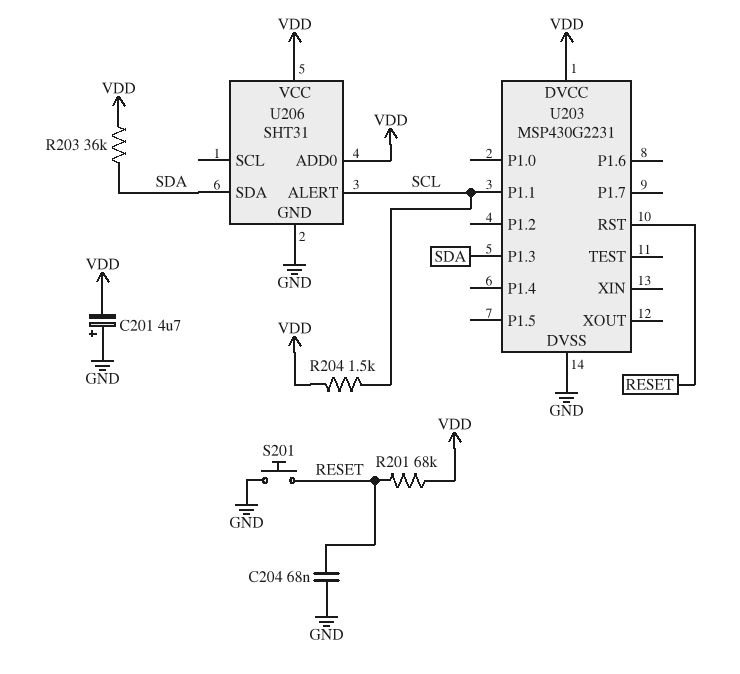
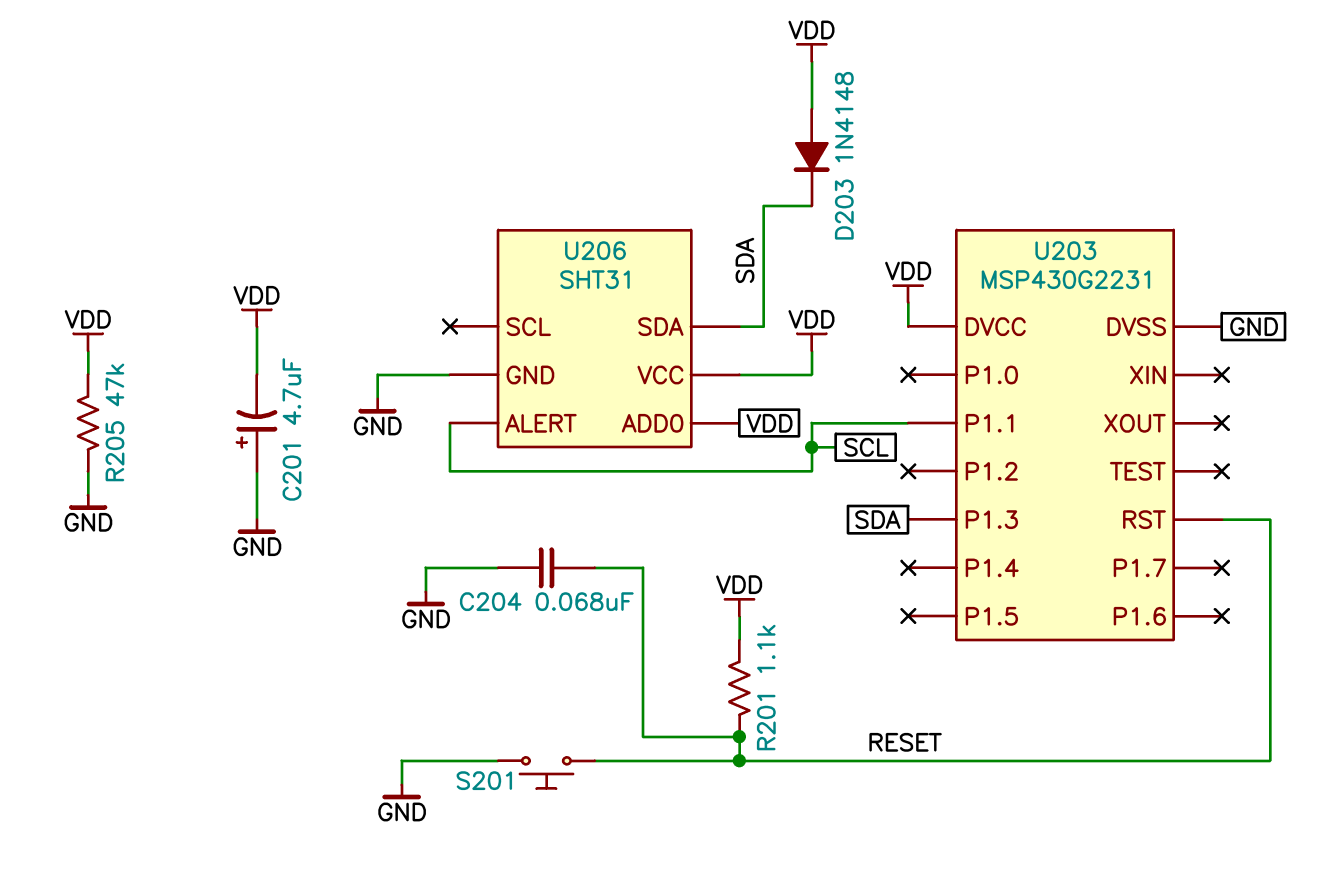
D203: none -> diode 1N4148 (A VDD, K SDA)
R201: 68k (RESET, VDD) -> 1.1k (RESET, VDD)
R203: 36k (SDA, VDD) -> none
R204: 1.5k (SCL, VDD) -> none
R205: none -> 47k (GND, VDD)

